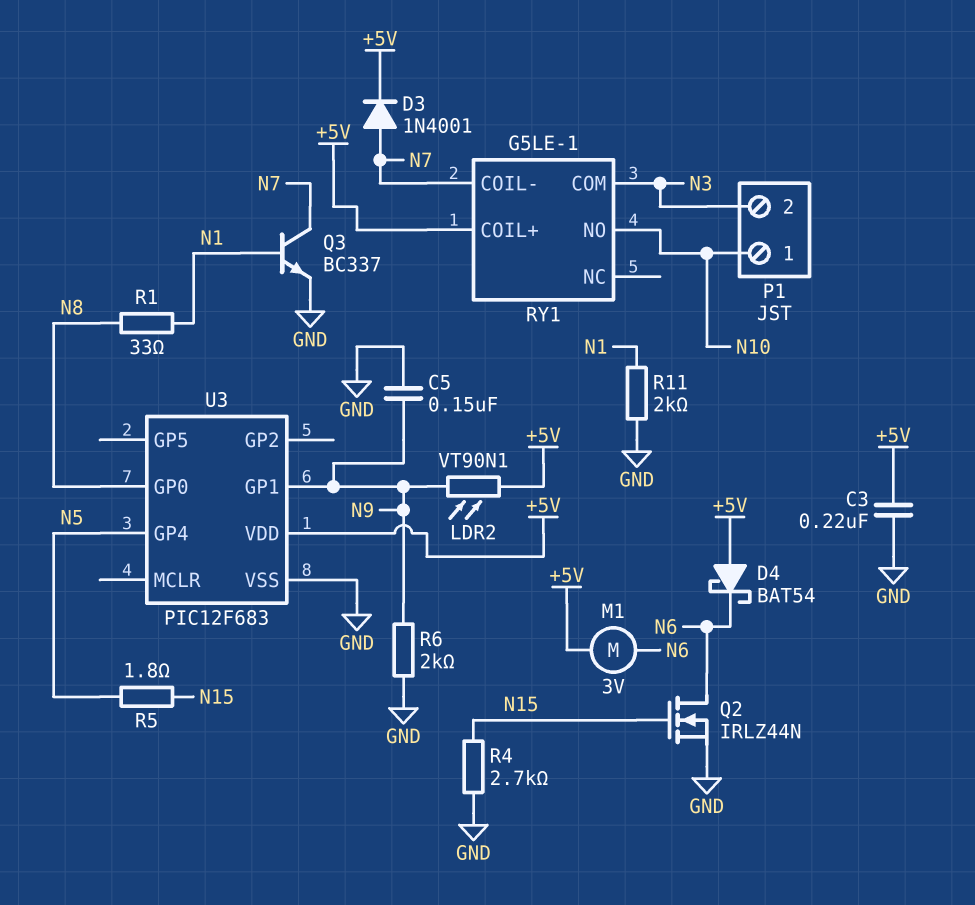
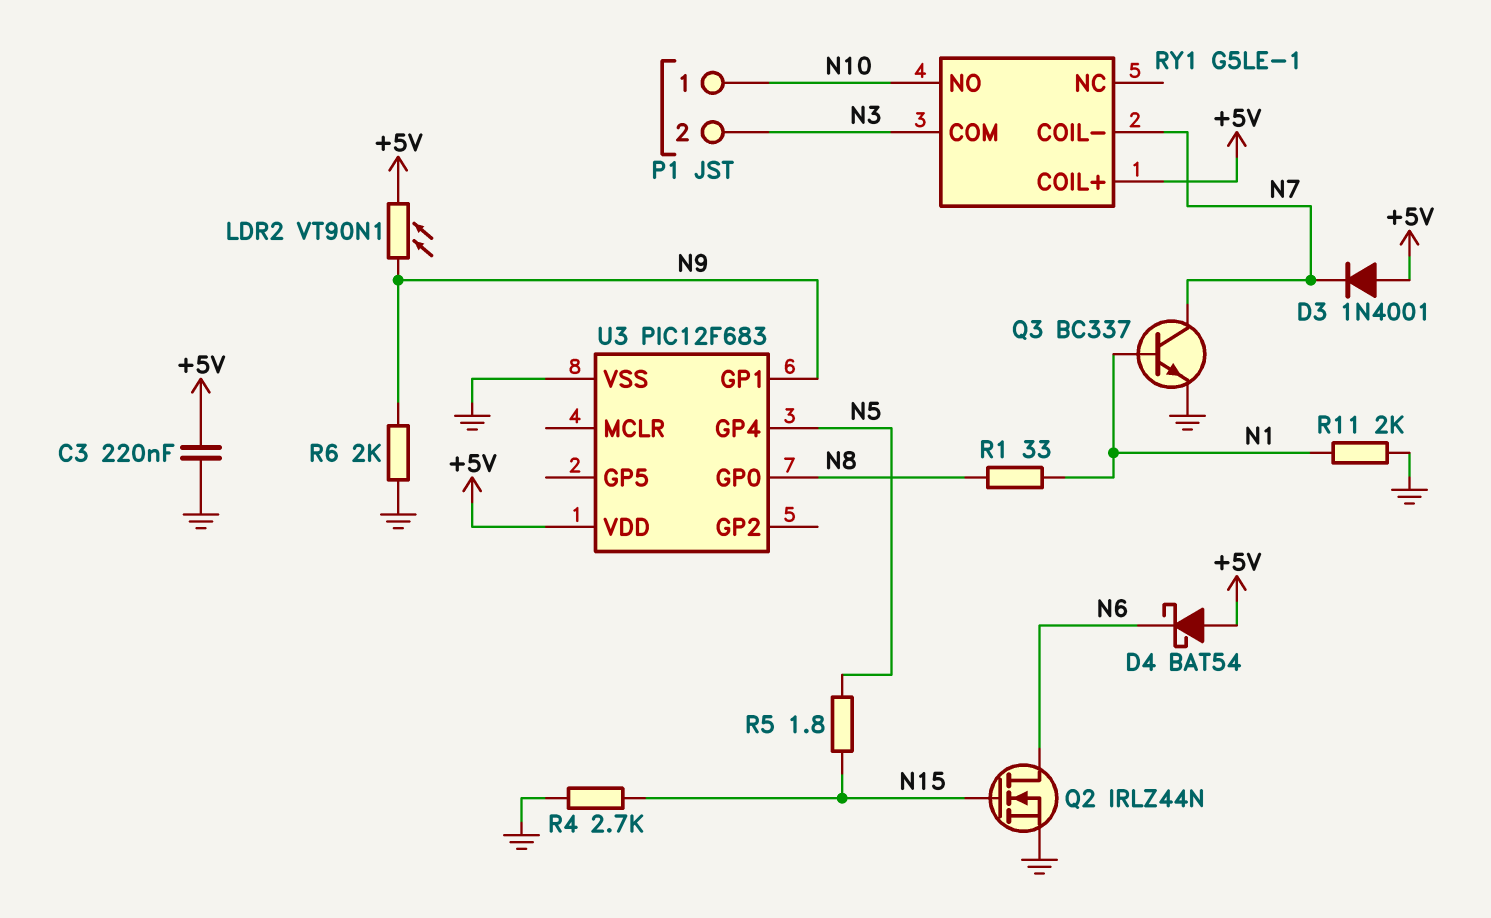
C5: 150nF (GND, N9) -> none
D3: diode 1N4001 (A N7, K +5V) -> diode 1N4001 (A +5V, K N7)
M1: motor 3V (+5V, N6) -> none

